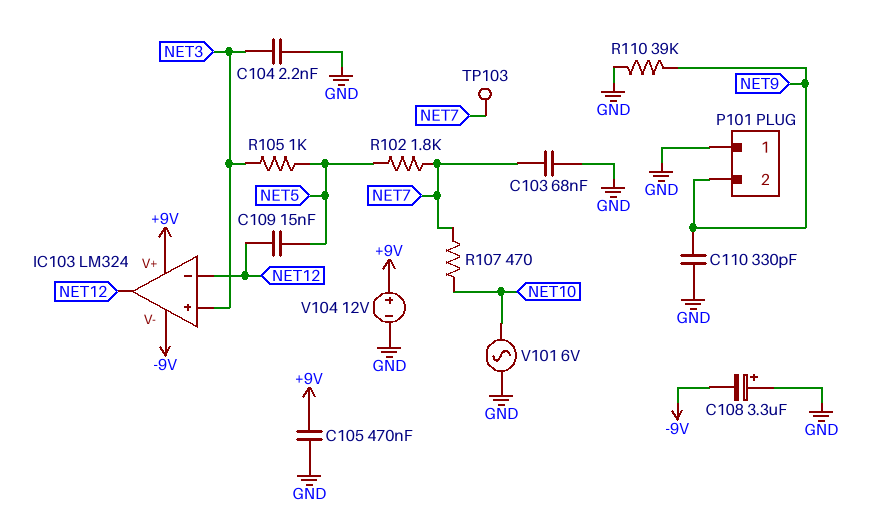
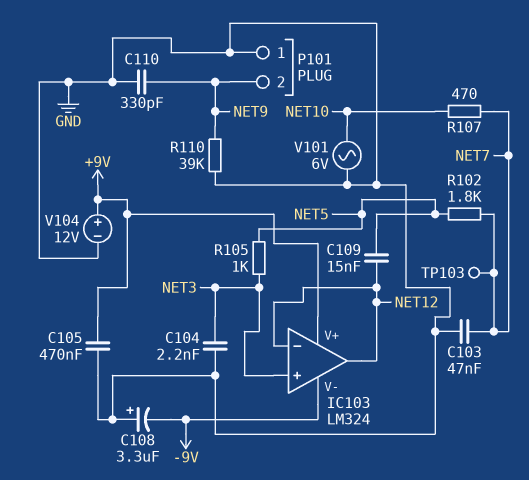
C103: 68nF (GND, NET7) -> 47nF (GND, NET7)

